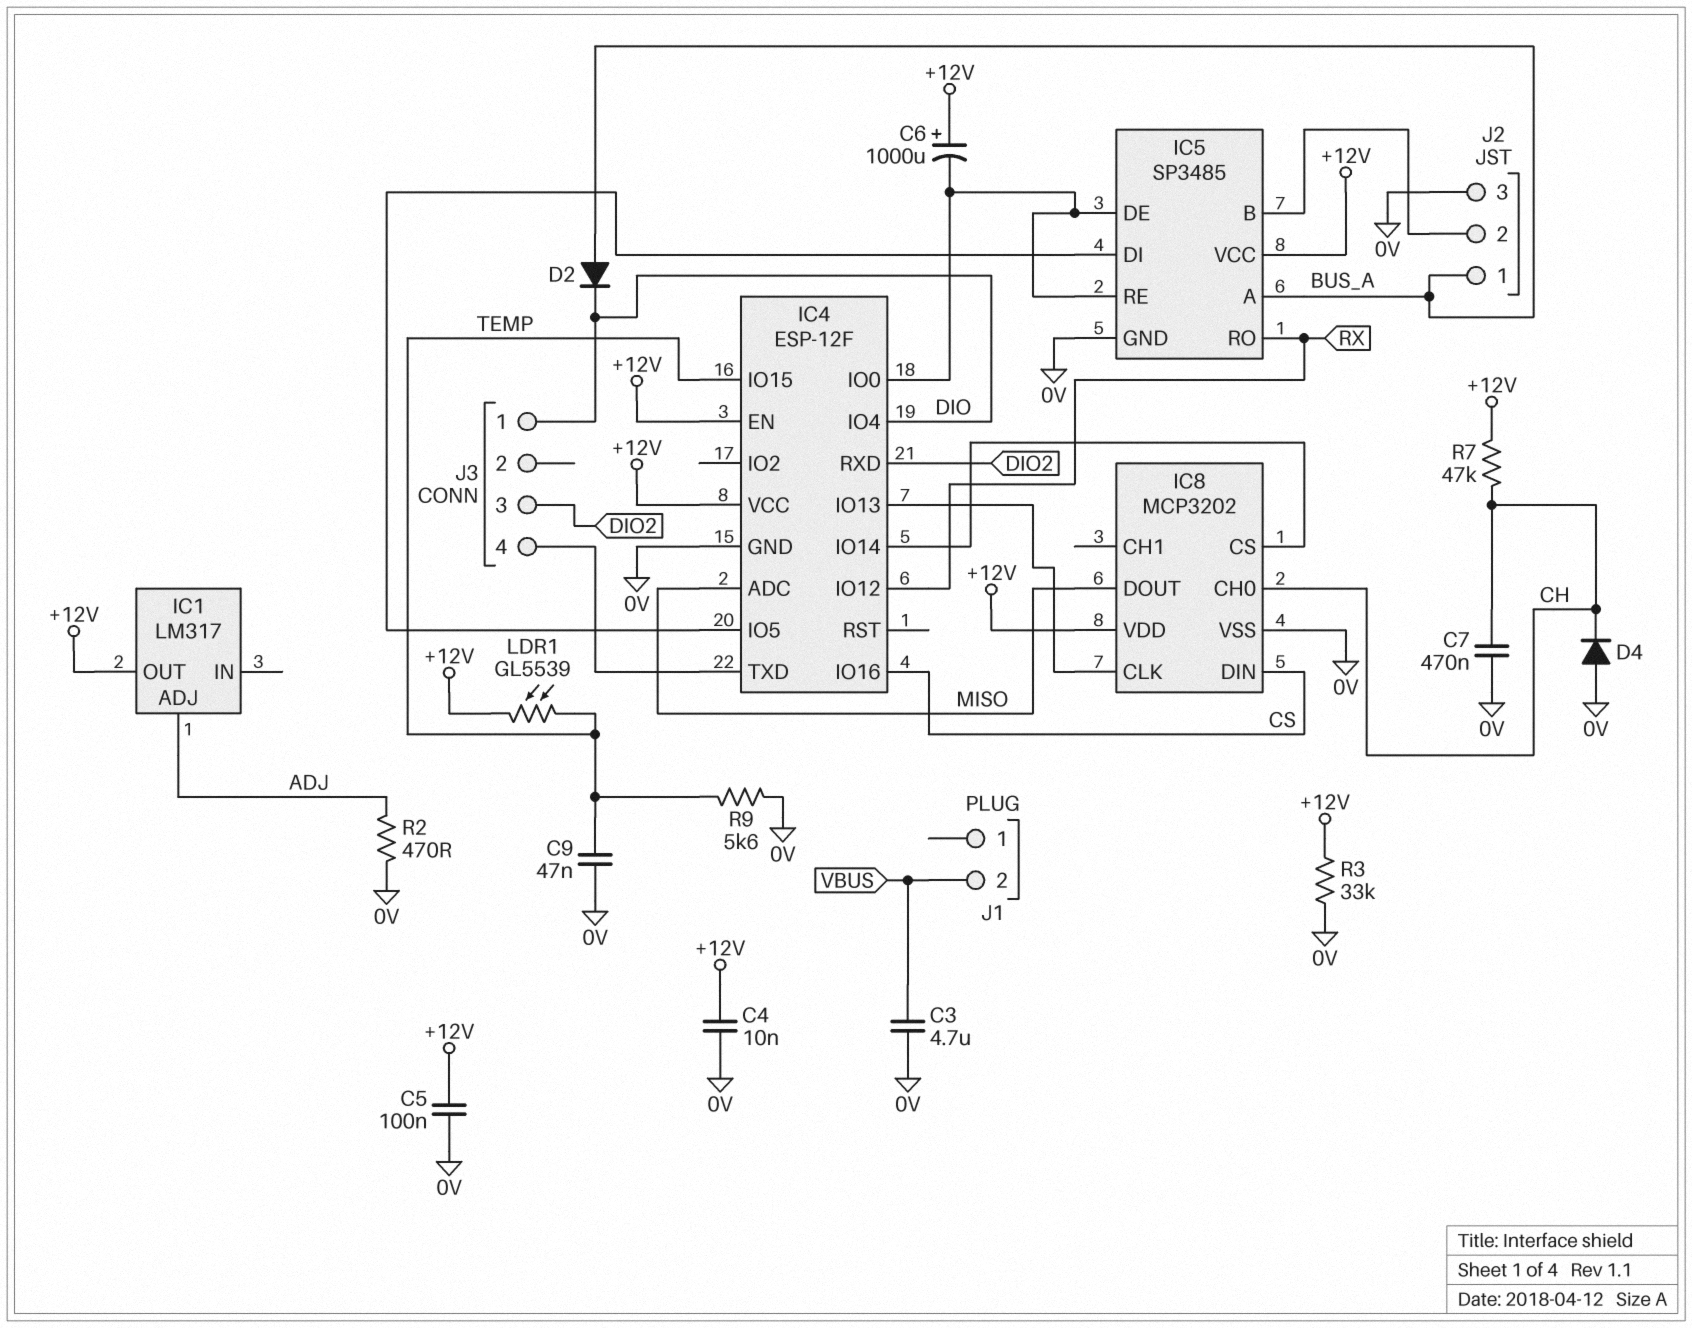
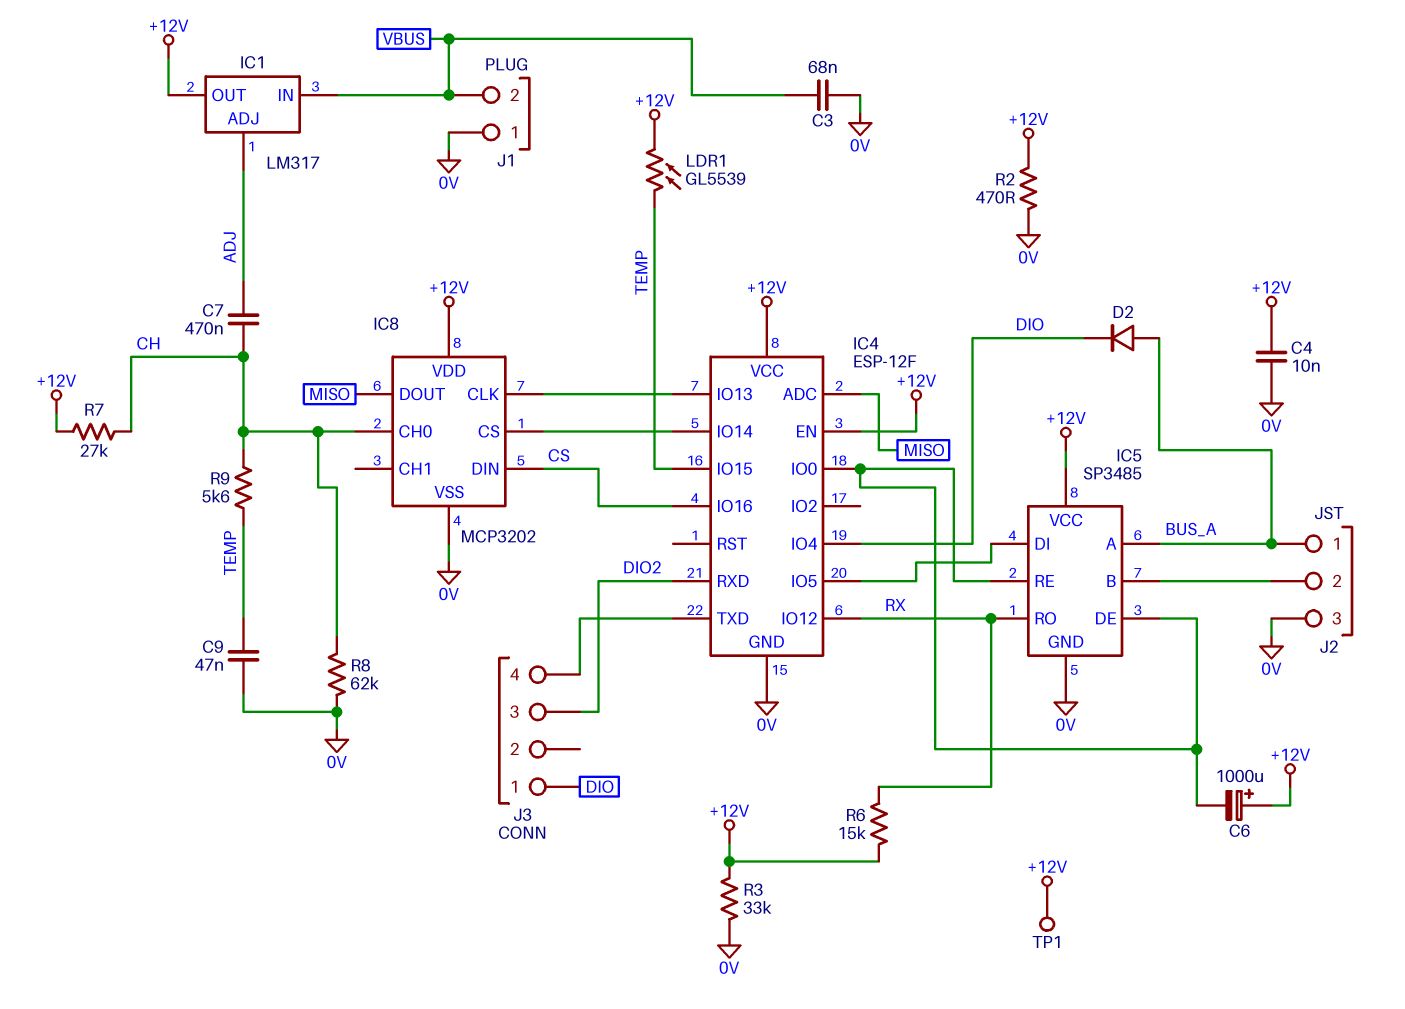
C3: 4.7uF (0V, VBUS) -> 68nF (0V, VBUS)
C5: 100nF (+12V, 0V) -> none
C7: 470nF (0V, CH) -> 470nF (ADJ, CH)
D4: diode (A 0V, K CH) -> none
IC1 pin IN: none -> VBUS
J1 pin 1: none -> 0V
R2: 470 (0V, ADJ) -> 470 (+12V, 0V)
R6: none -> 15k (+12V, RX)
R7: 47k (+12V, CH) -> 27k (+12V, CH)
R8: none -> 62k (0V, CH)
R9: 5.6k (0V, TEMP) -> 5.6k (CH, TEMP)
TP1: none -> test point (+12V)

